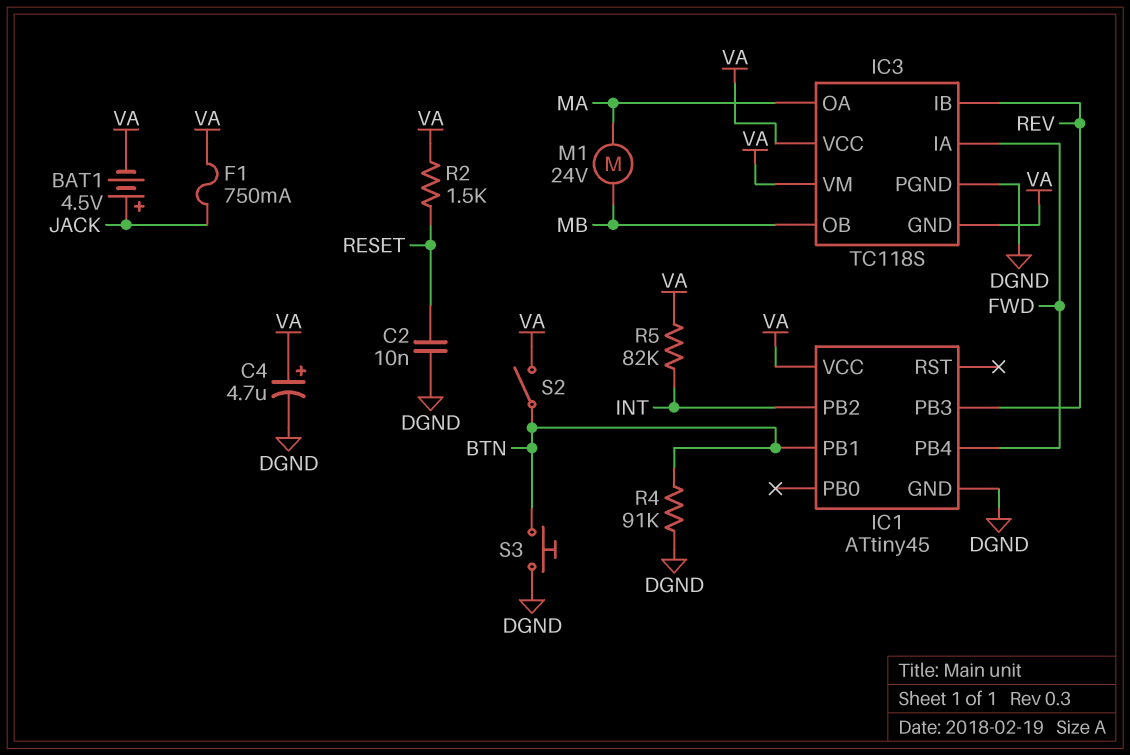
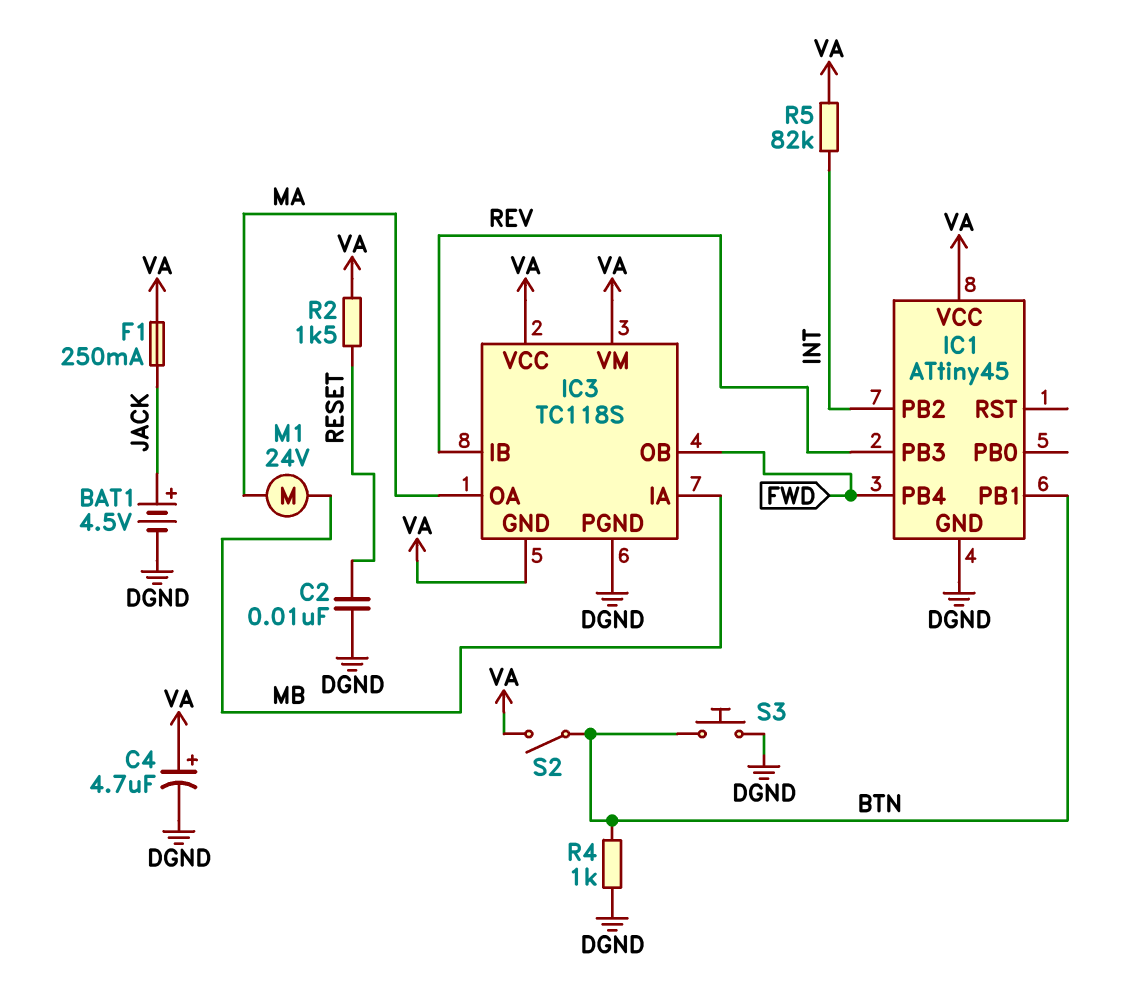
BAT1: 4.5V (plus JACK, minus VA) -> 4.5V (plus JACK, minus DGND)
F1: 750mA (JACK, VA) -> 250mA (JACK, VA)
IC3 pin IA: FWD -> MB
IC3 pin OB: MB -> FWD
R4: 91k (BTN, DGND) -> 1k (BTN, DGND)

